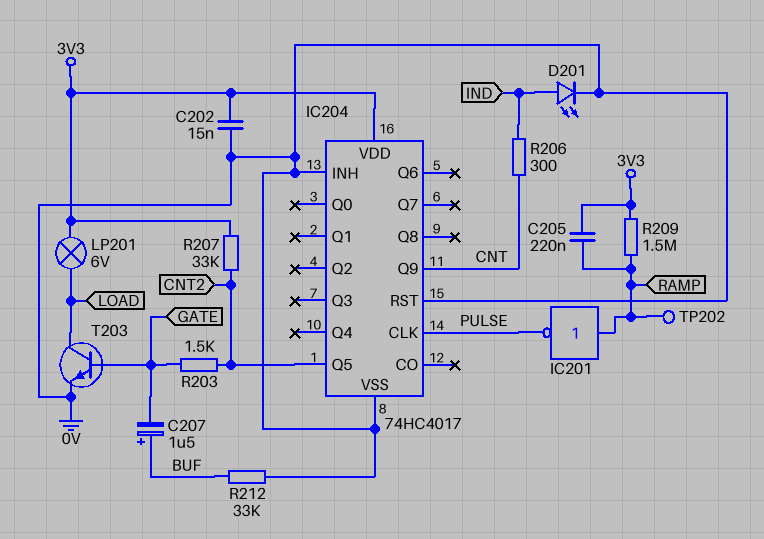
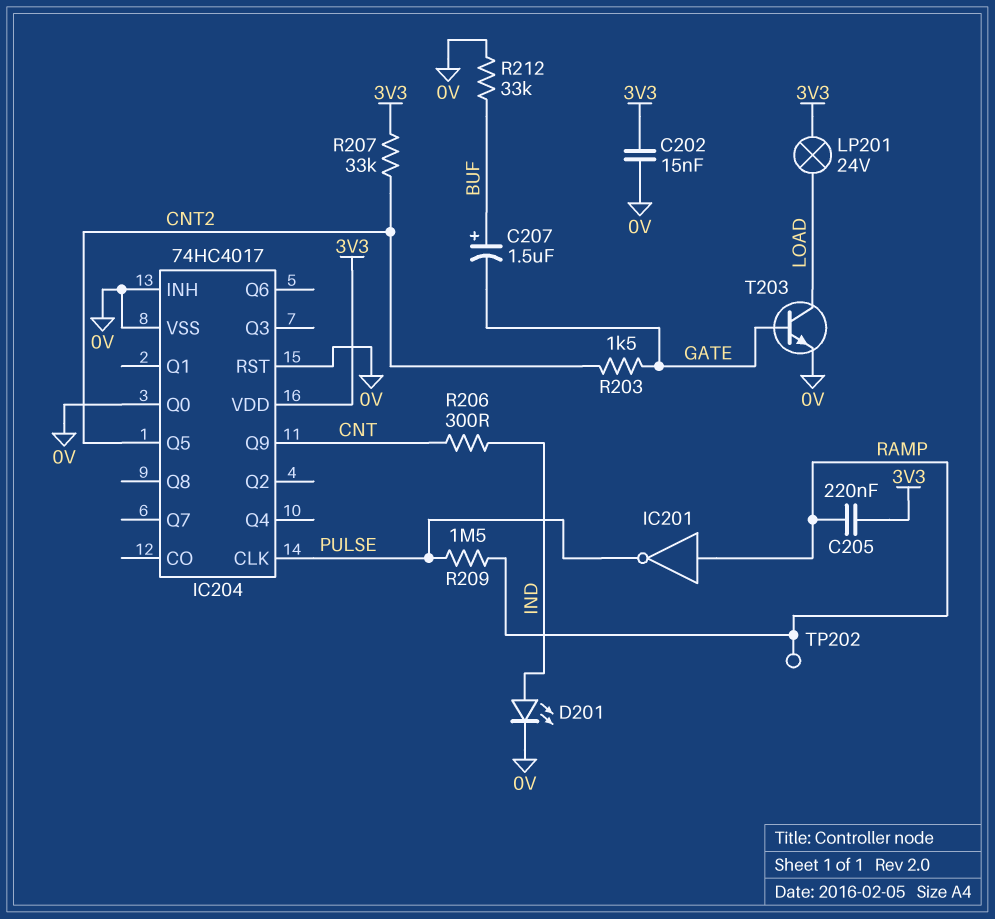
IC204 pin Q0: none -> 0V
LP201: lamp 6V (3V3, LOAD) -> lamp 24V (3V3, LOAD)
R209: 1.5M (3V3, RAMP) -> 1.5M (PULSE, RAMP)

